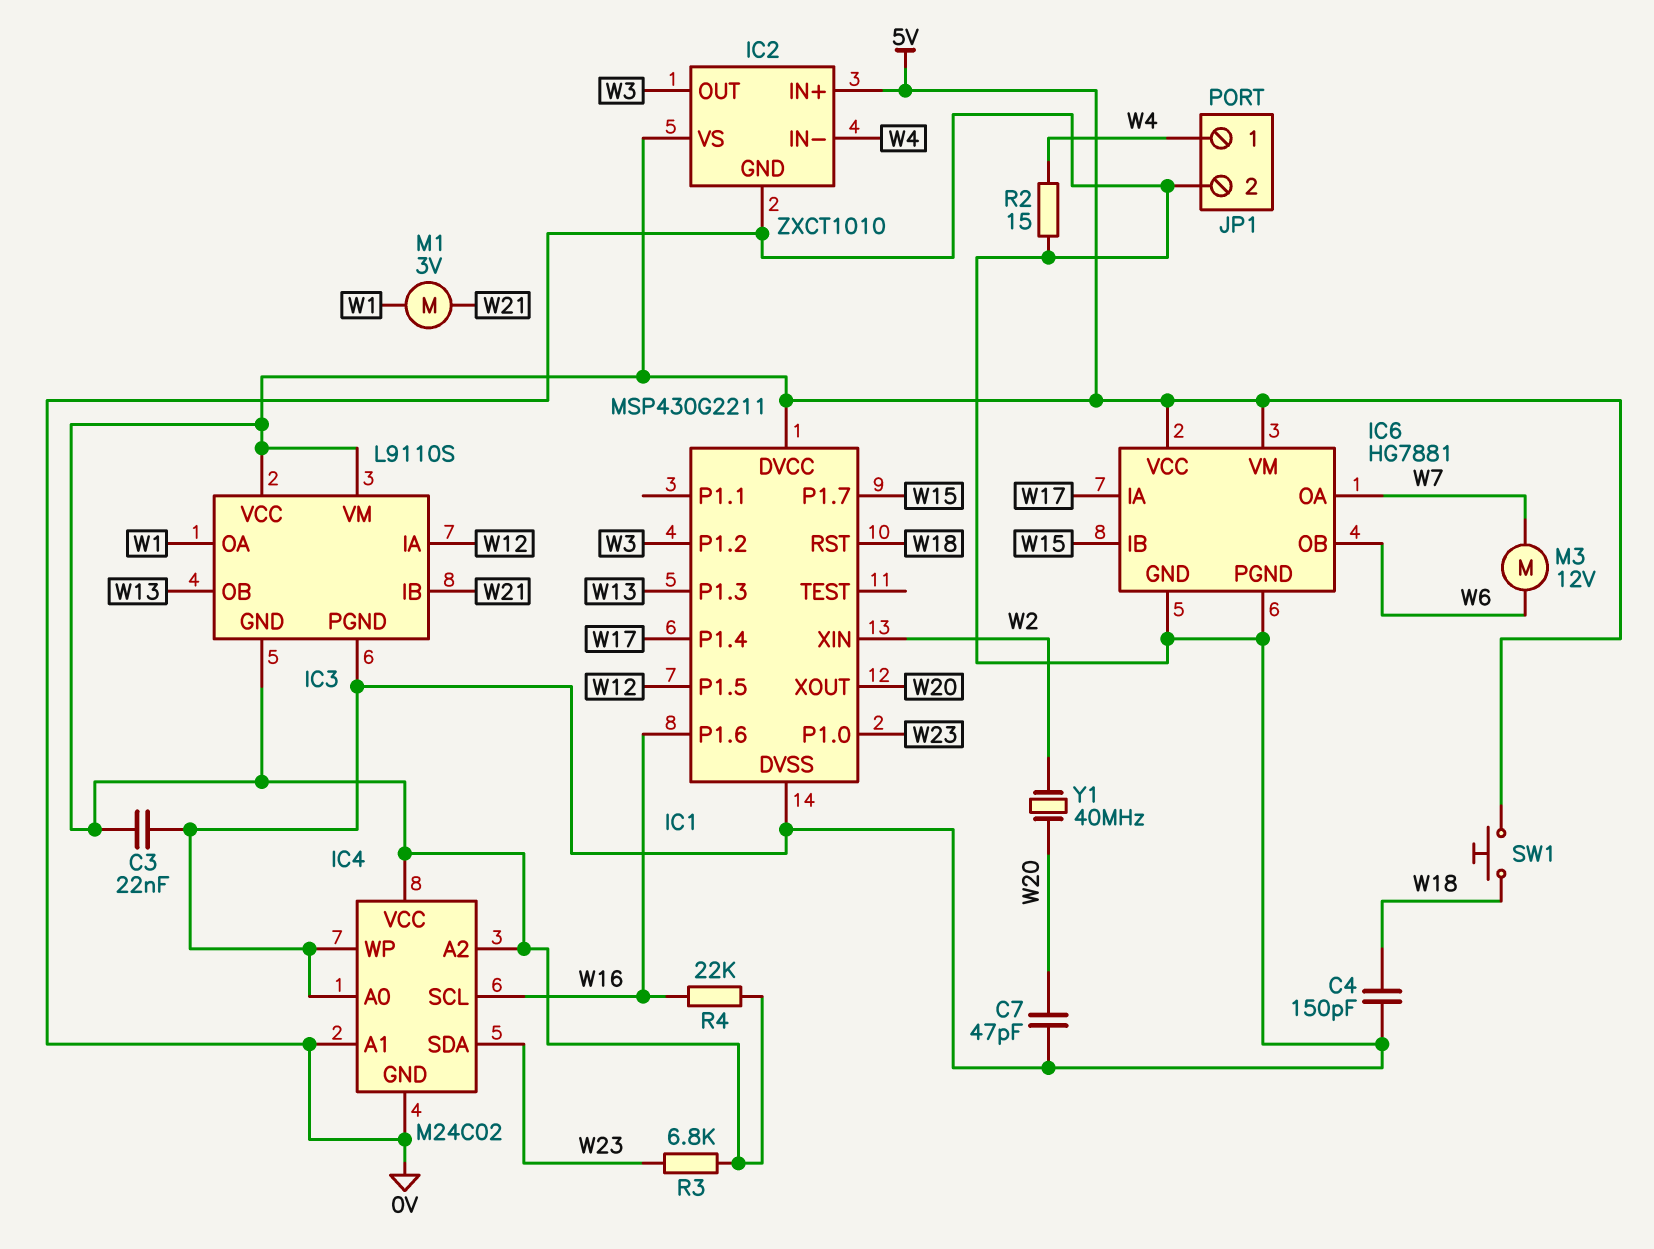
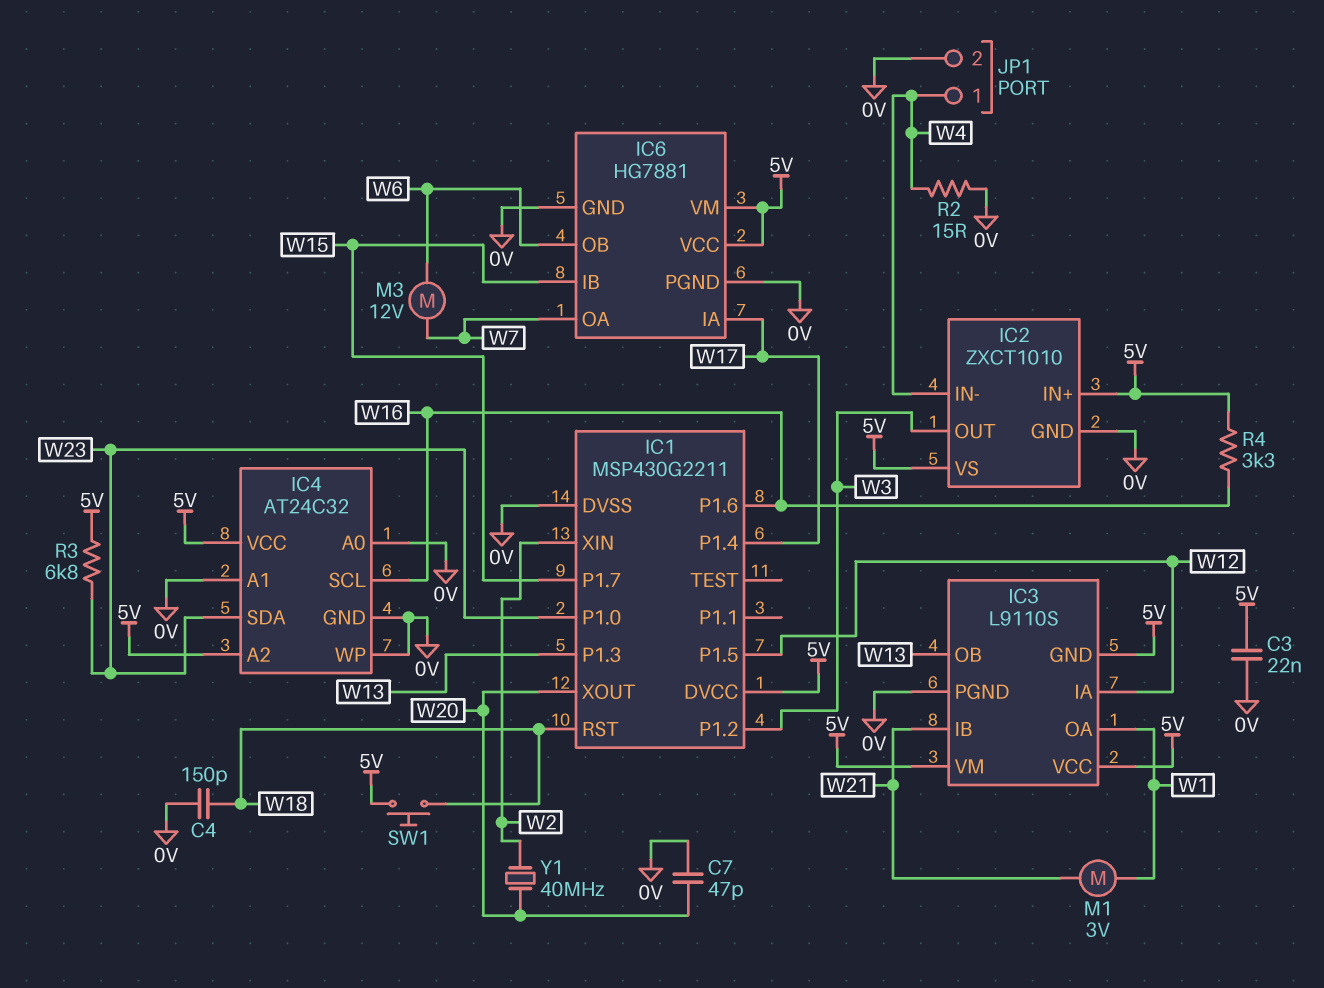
IC4: M24C02 -> AT24C32
R4: 22k (5V, W16) -> 3.3k (5V, W16)

